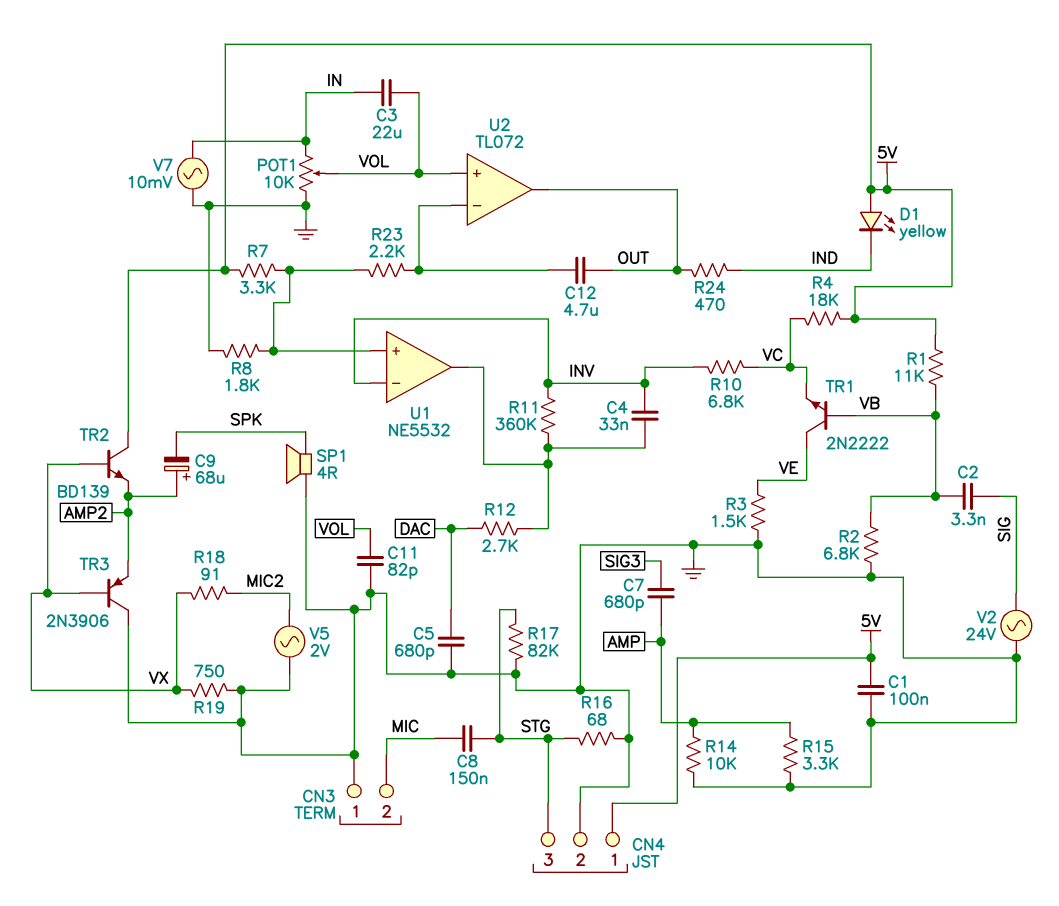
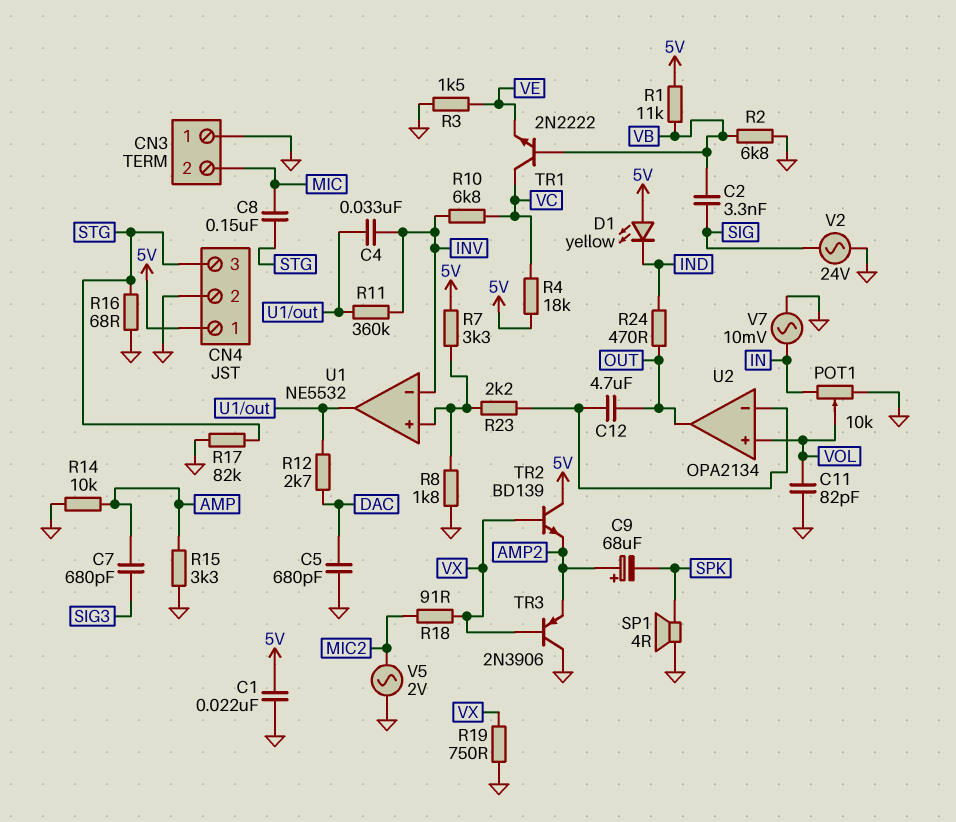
C1: 100nF (5V, GND) -> 22nF (5V, GND)
C3: 22uF (IN, VOL) -> none
TR1: NPN 2N2222 (B VB, C VE, E VC) -> NPN 2N2222 (B VB, C VC, E VE)
U2: TL072 -> OPA2134

